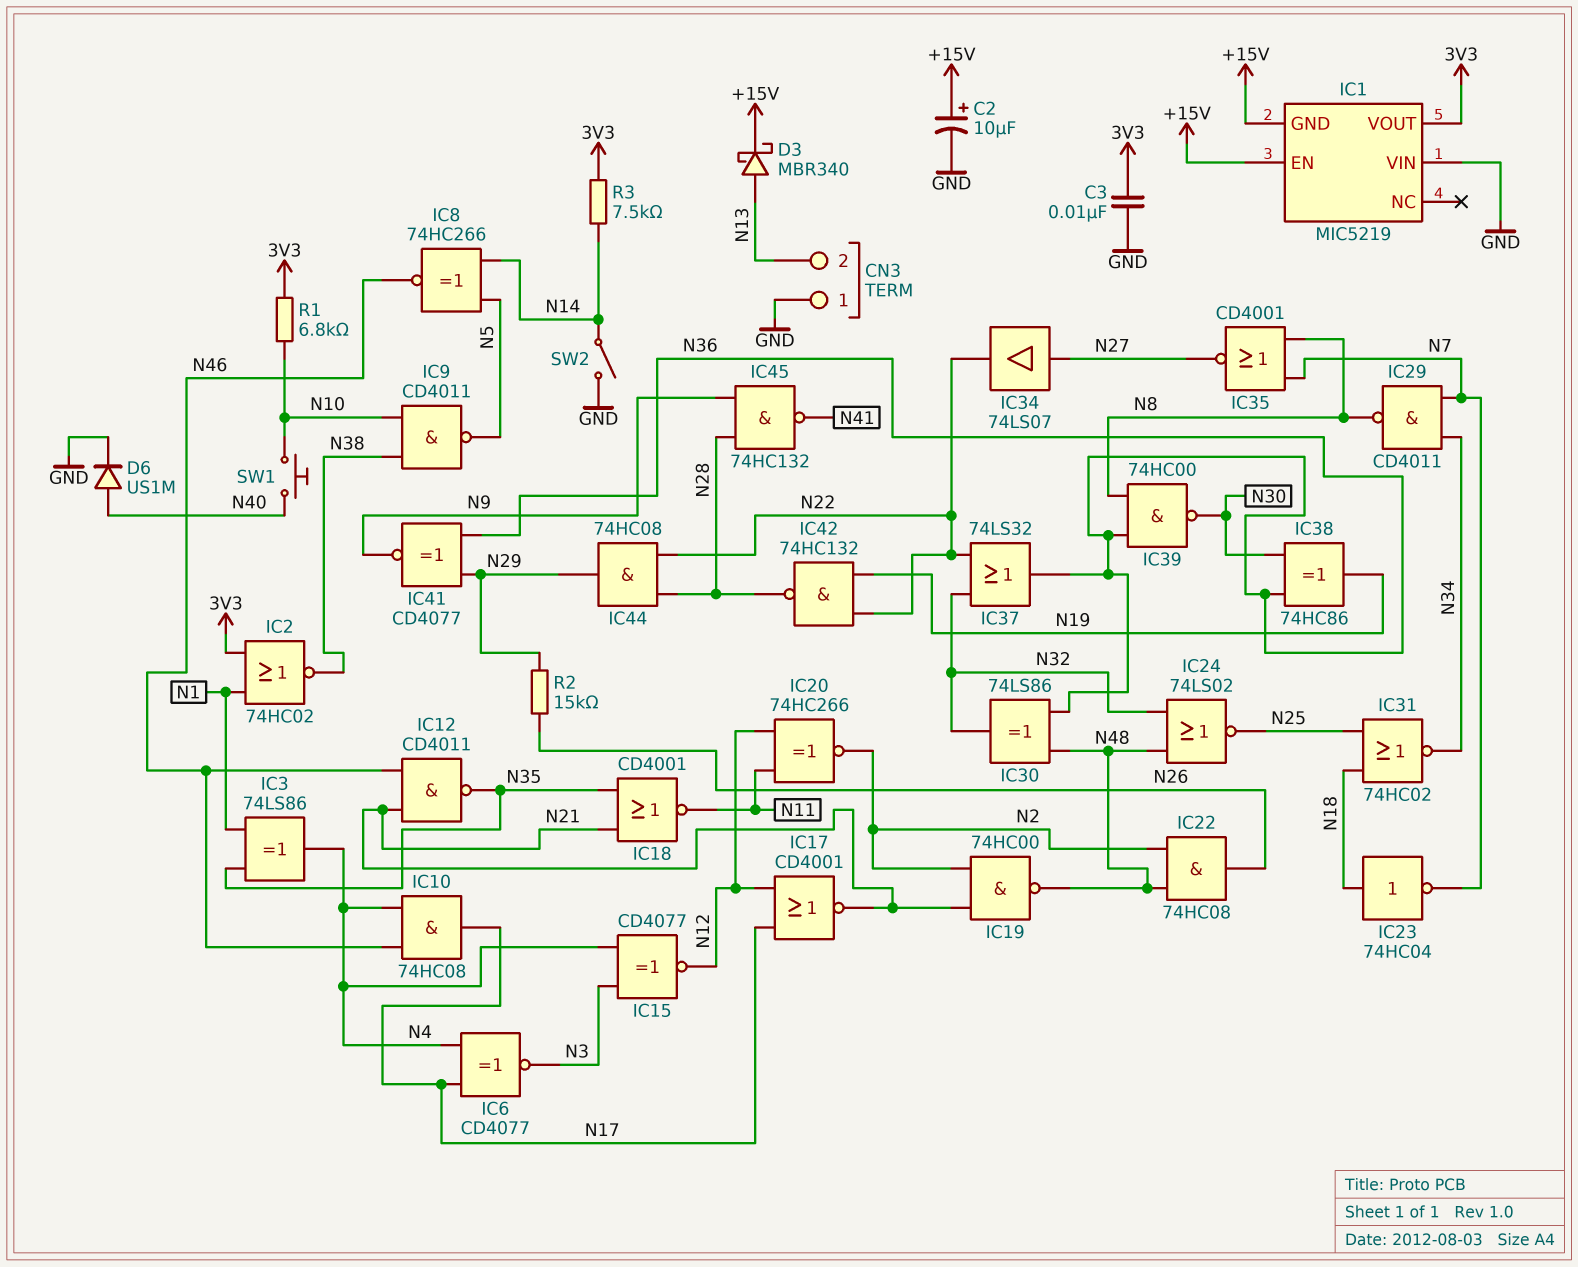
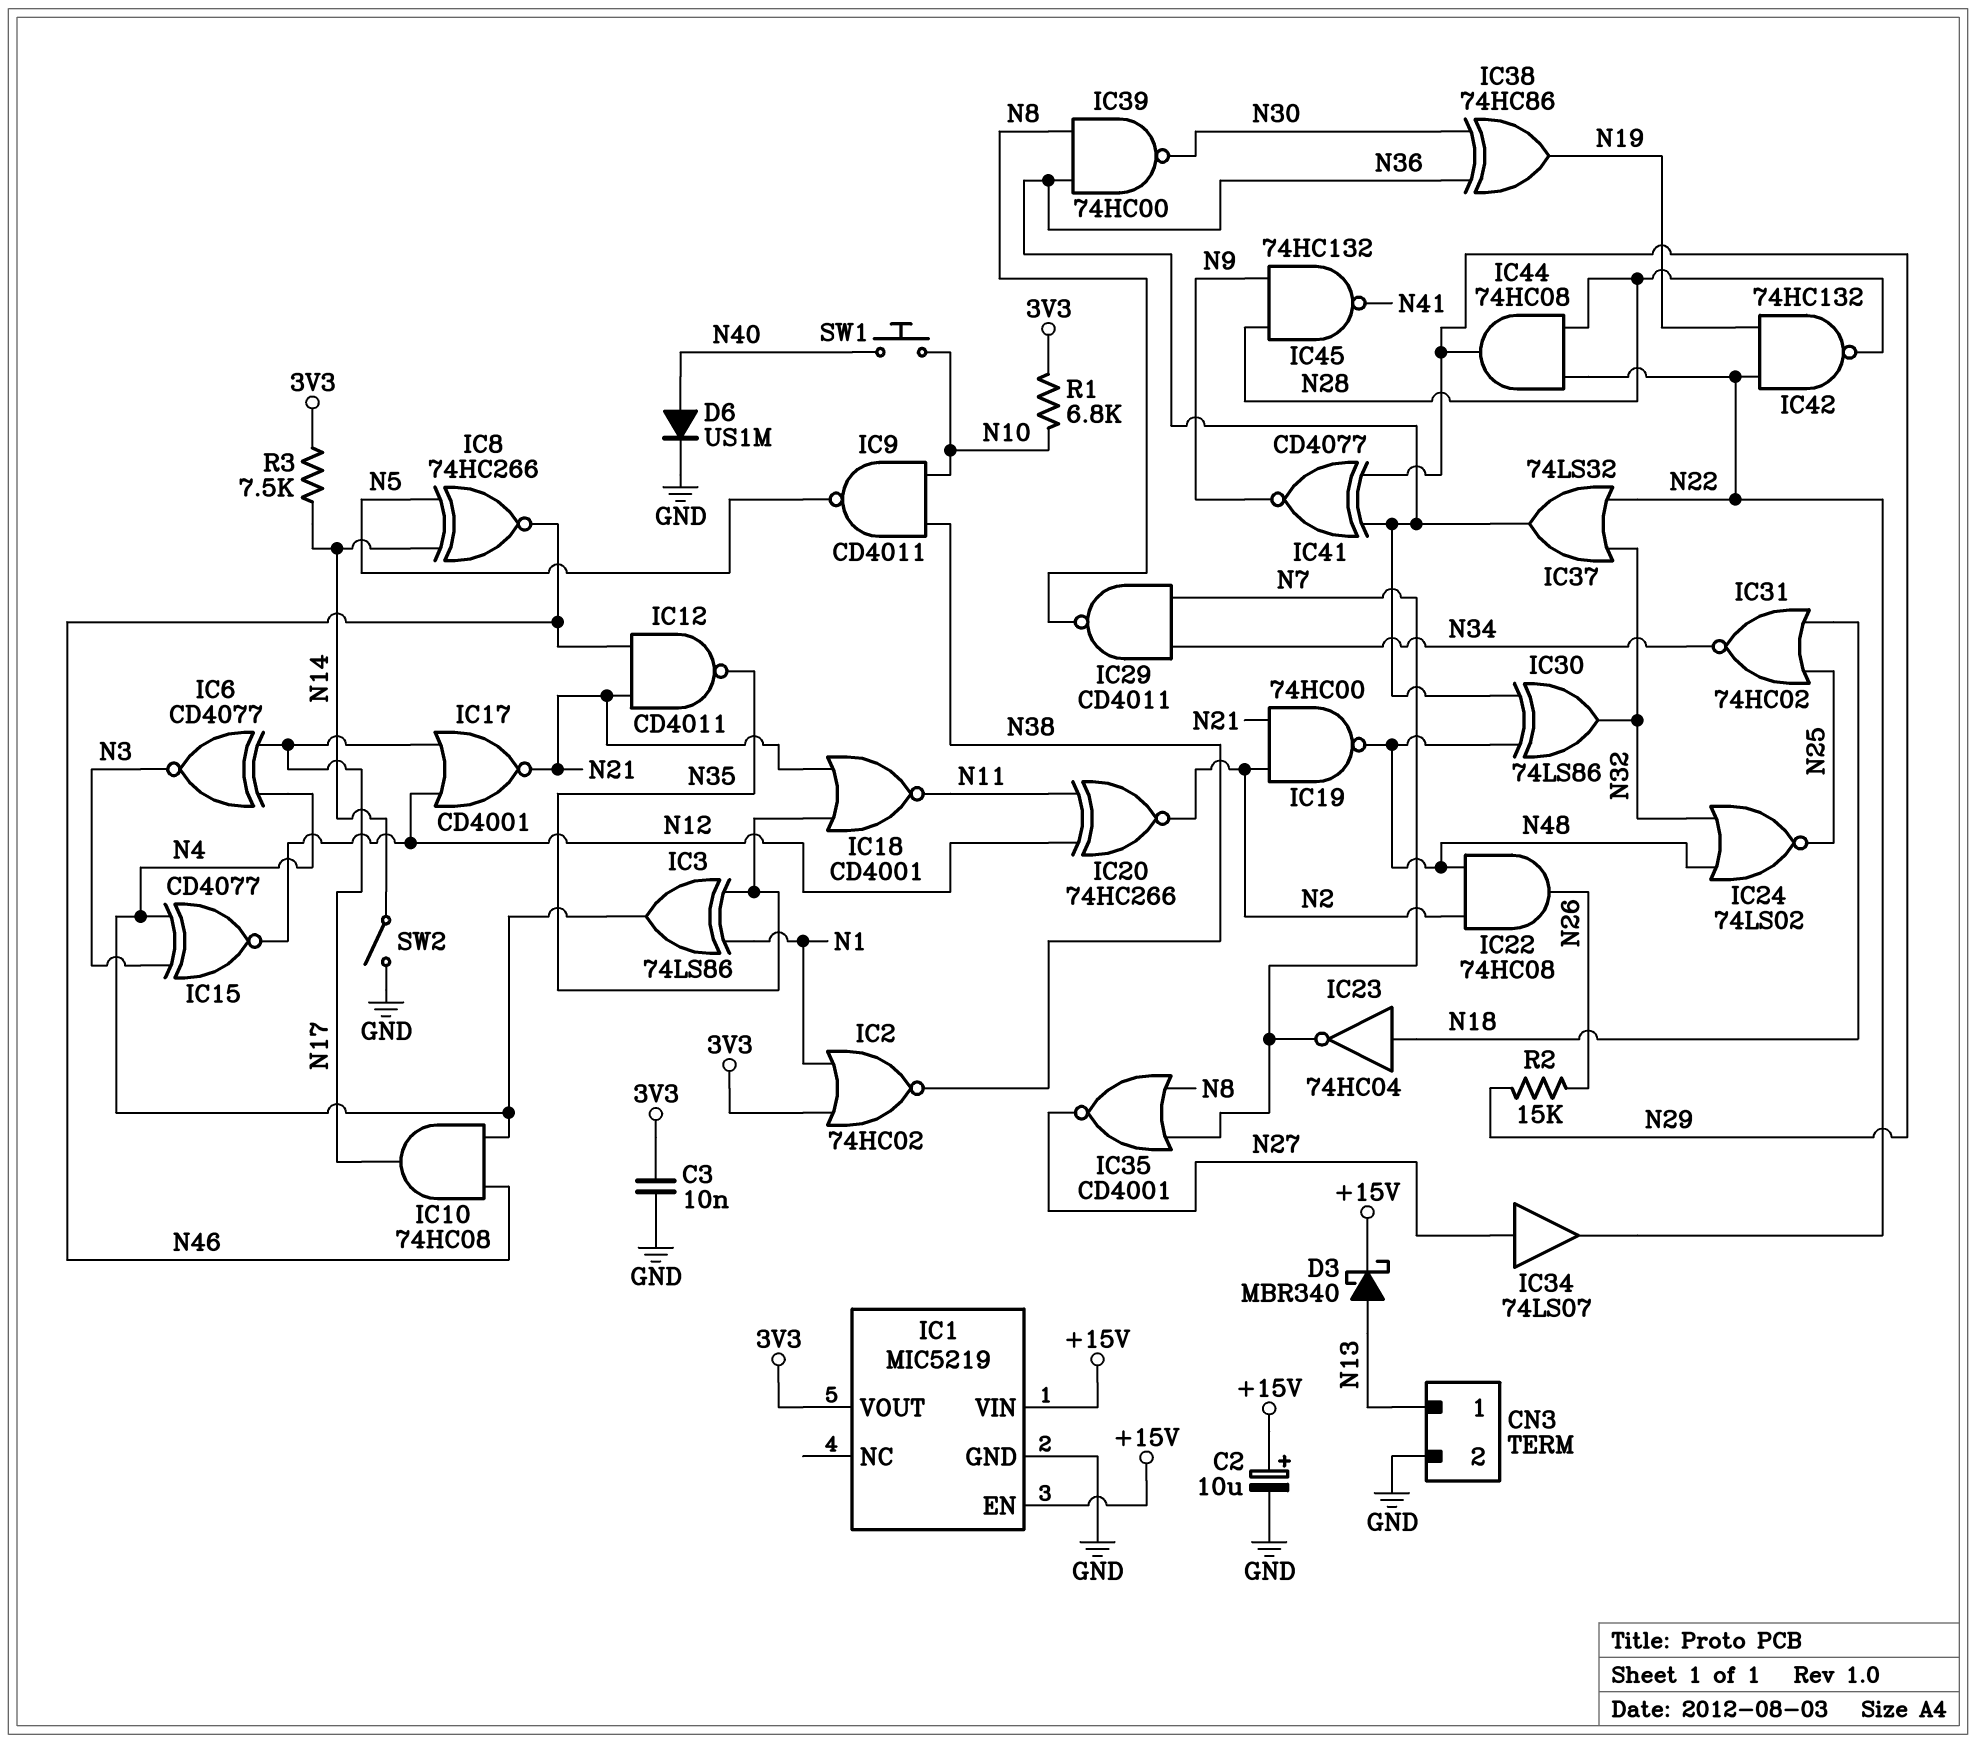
CN3 pin 1: GND -> N13
CN3 pin 2: N13 -> GND
IC1 pin GND: +15V -> GND
IC1 pin VIN: GND -> +15V

